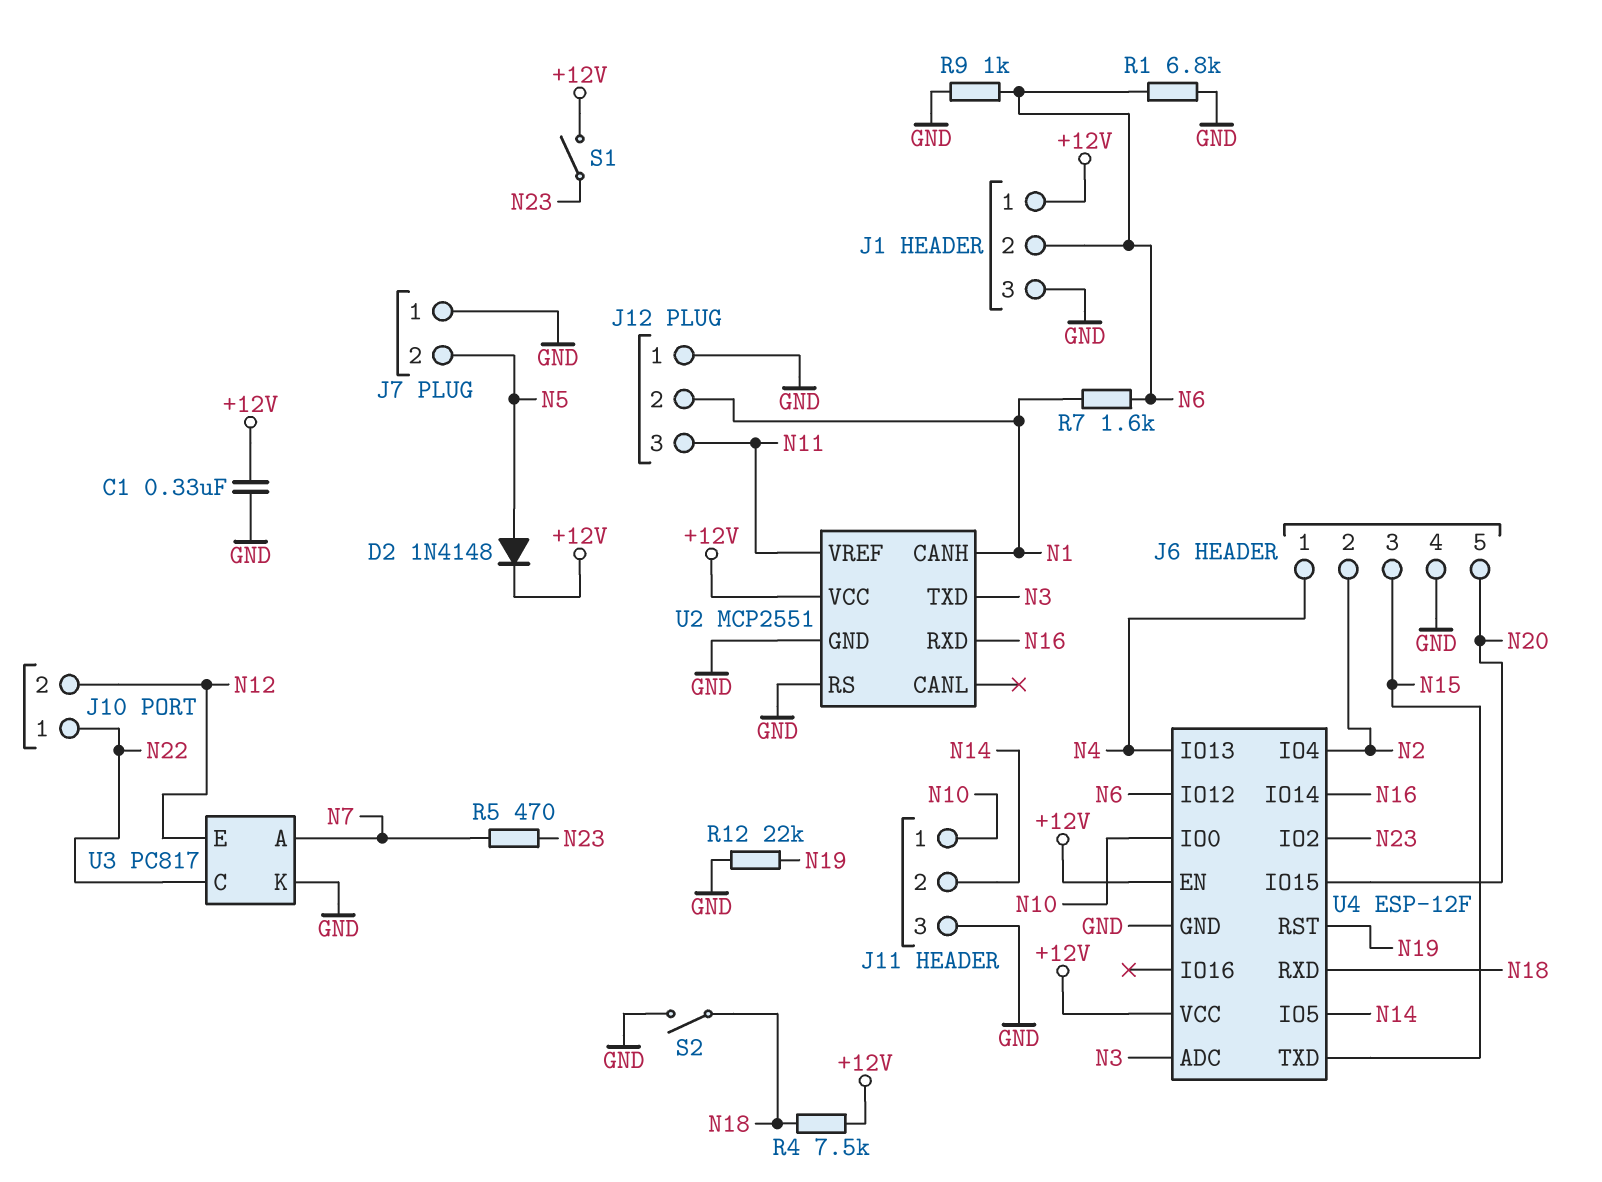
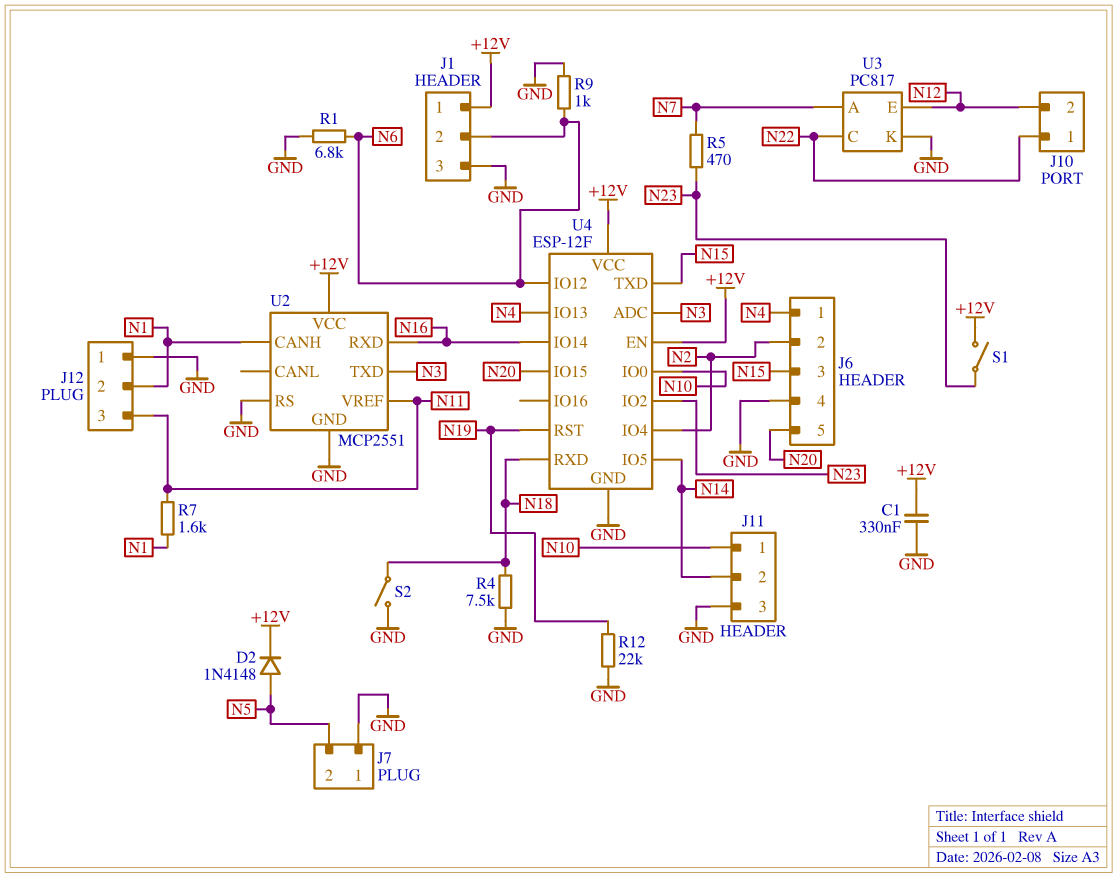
R4: 7.5k (+12V, N18) -> 7.5k (GND, N18)
R7: 1.6k (N1, N6) -> 1.6k (N1, N11)

